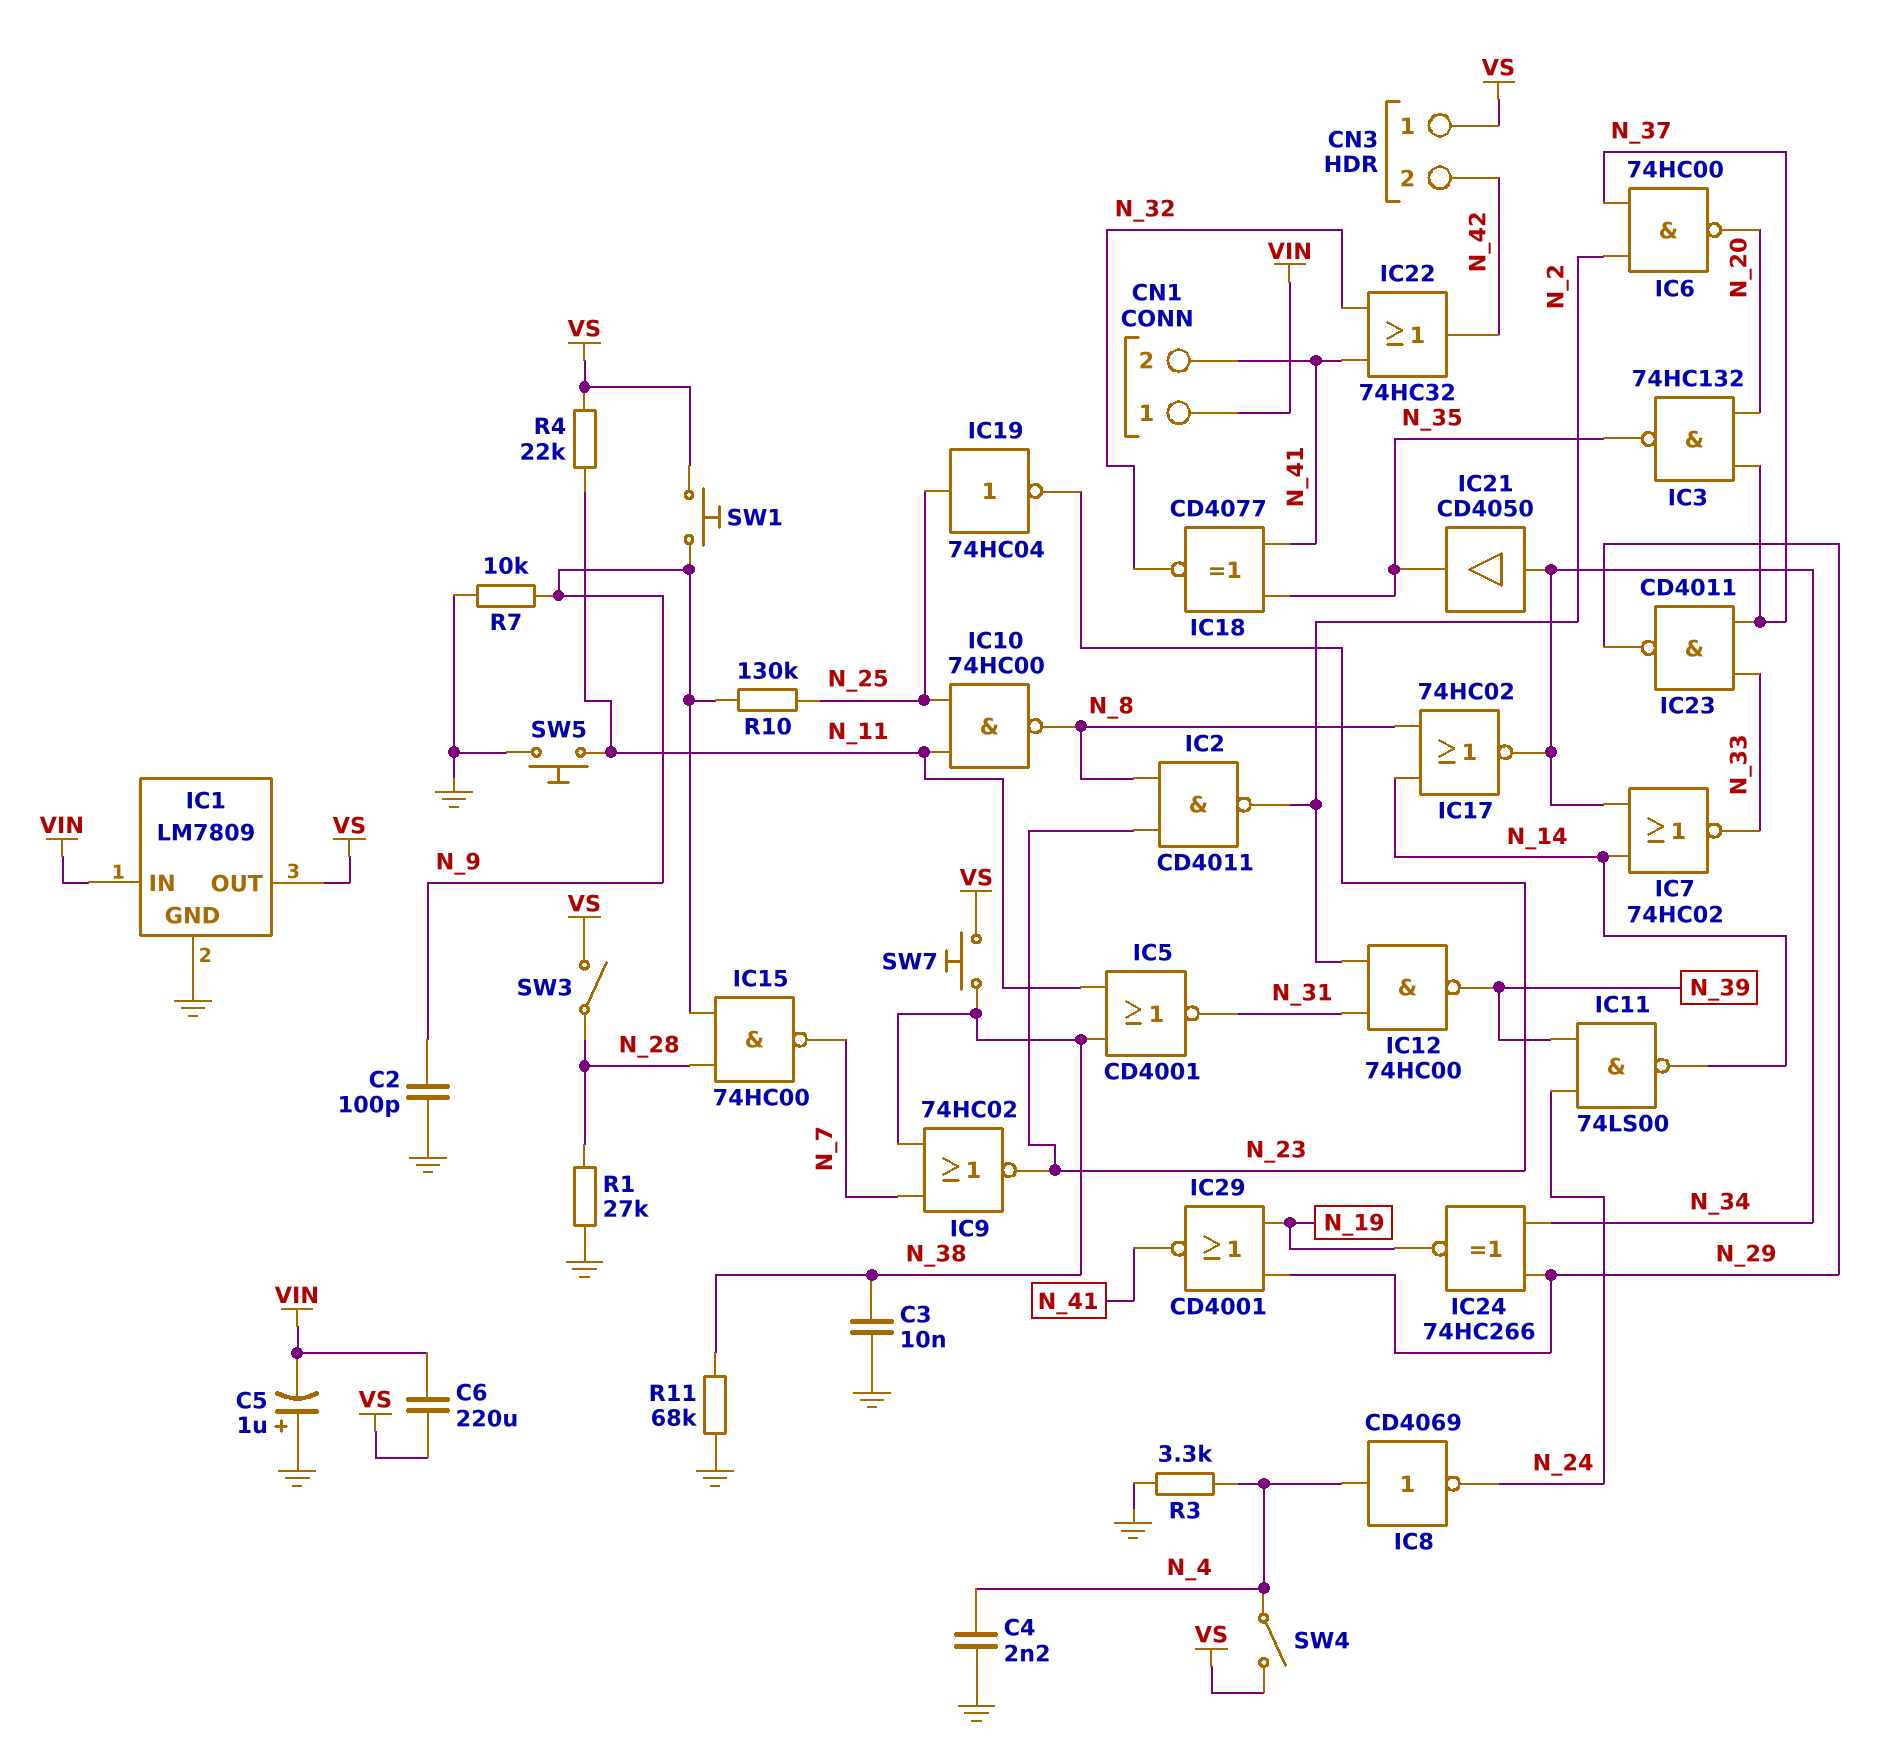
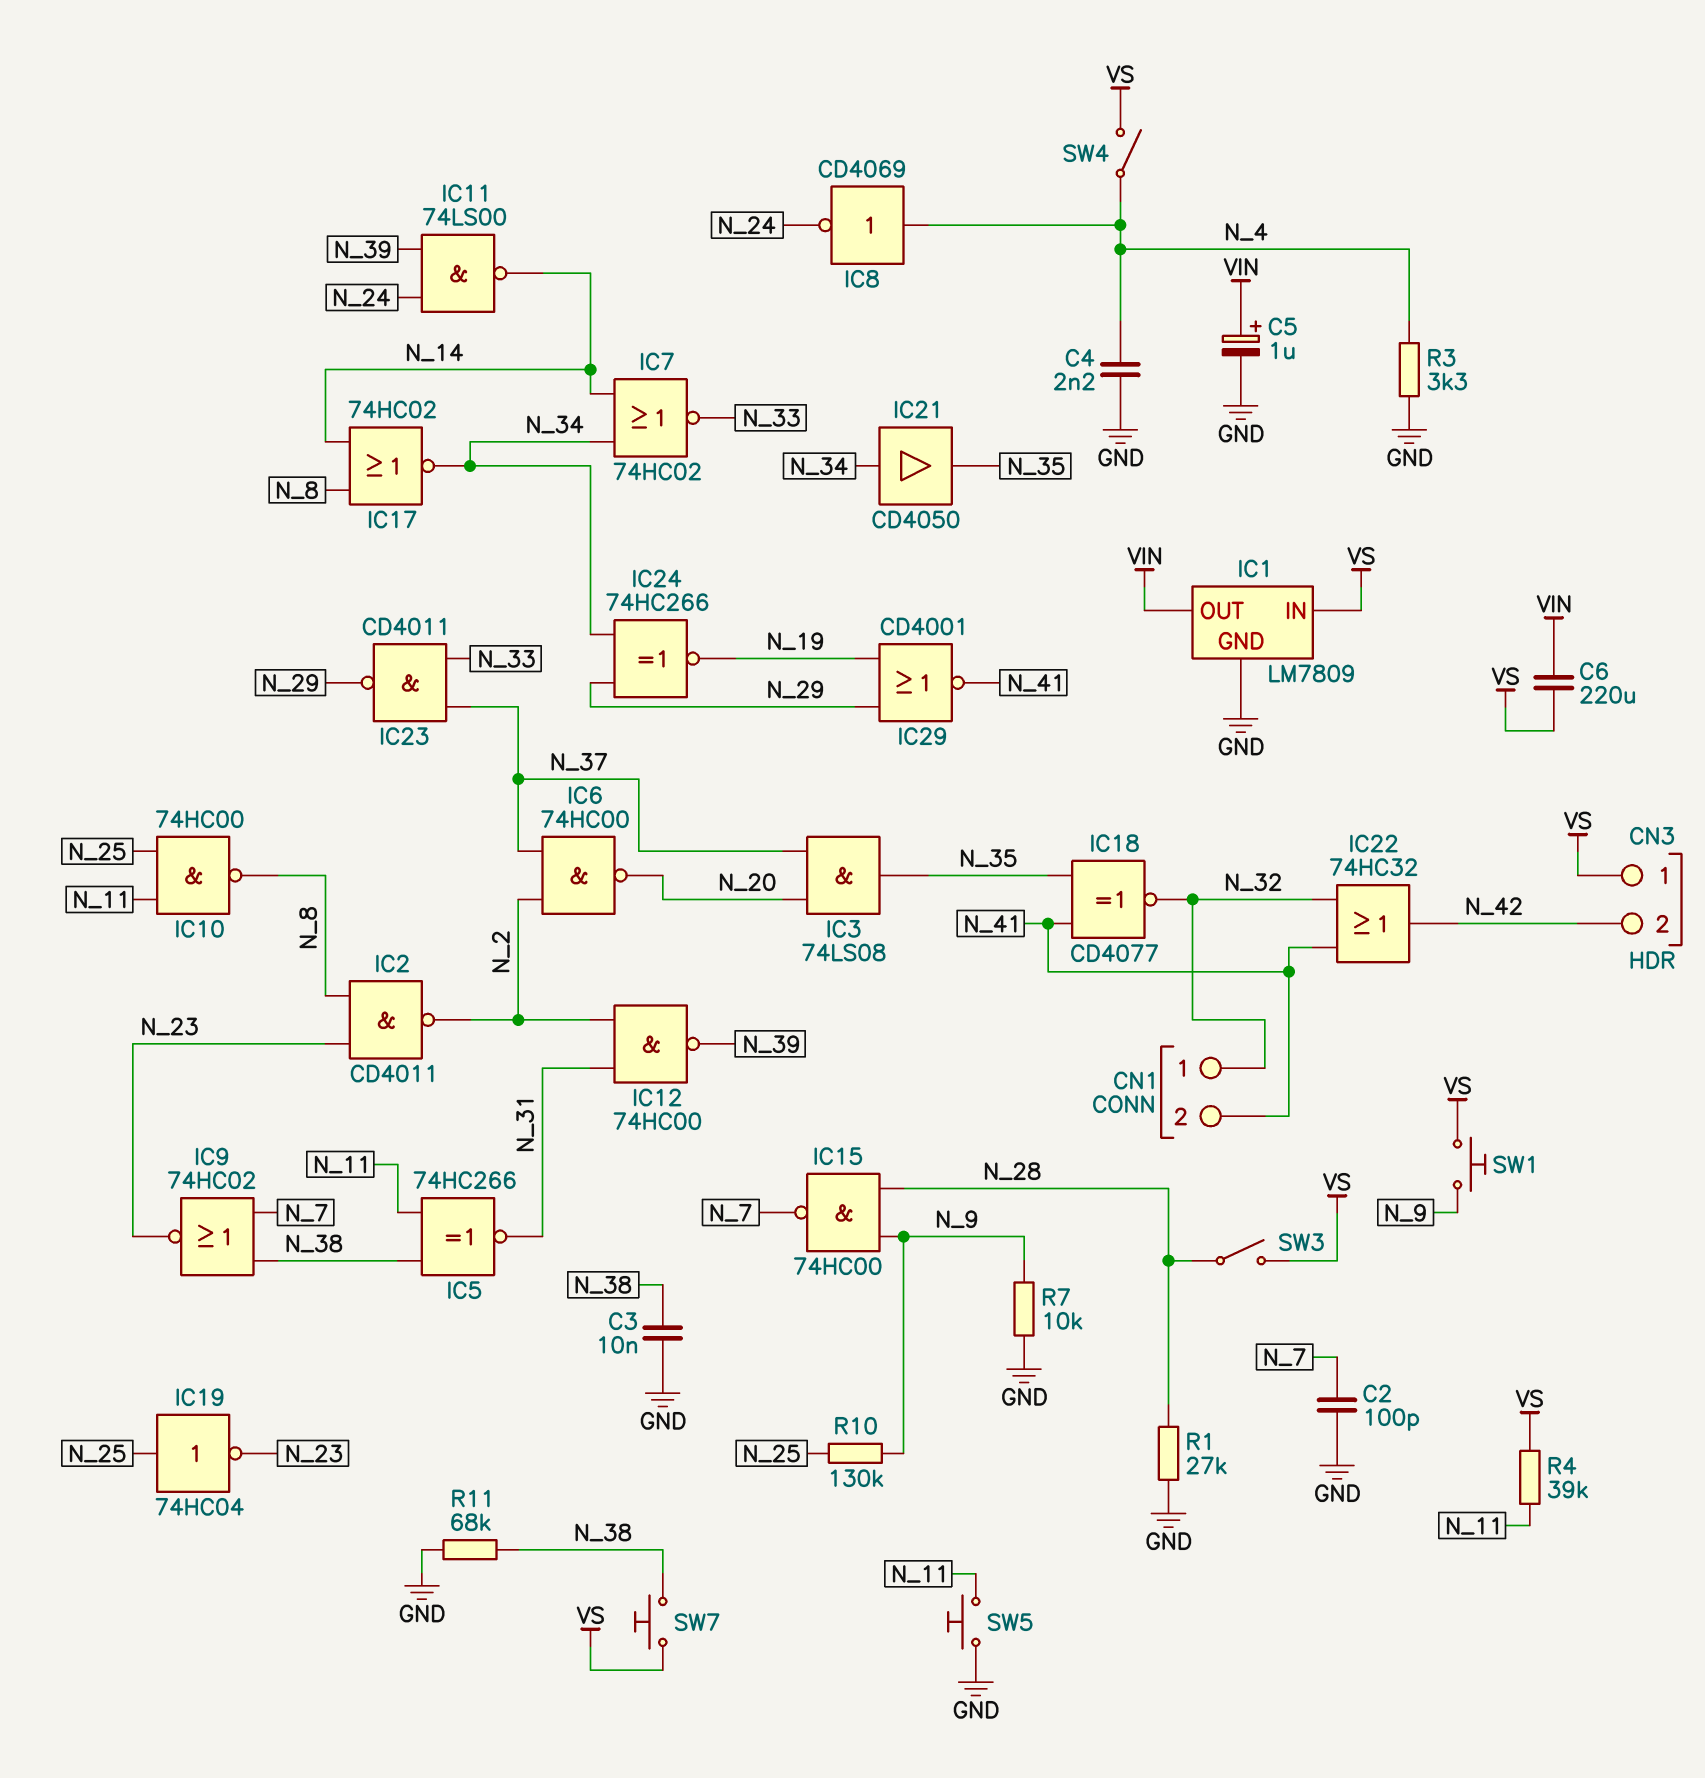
C2: 100pF (GND, N_9) -> 100pF (GND, N_7)
C5: 1uF (plus GND, minus VIN) -> 1uF (plus VIN, minus GND)
CN1 pin 1: VIN -> N_32
IC1 pin IN: VIN -> VS
IC1 pin OUT: VS -> VIN
IC3: NAND 74HC132 (in N_20, in N_37, out N_35) -> AND 74LS08 (in N_20, in N_37, out N_35)
IC5: NOR CD4001 (in N_11, in N_38, out N_31) -> XNOR 74HC266 (in N_11, in N_38, out N_31)
R4: 22k (N_11, VS) -> 39k (N_11, VS)

